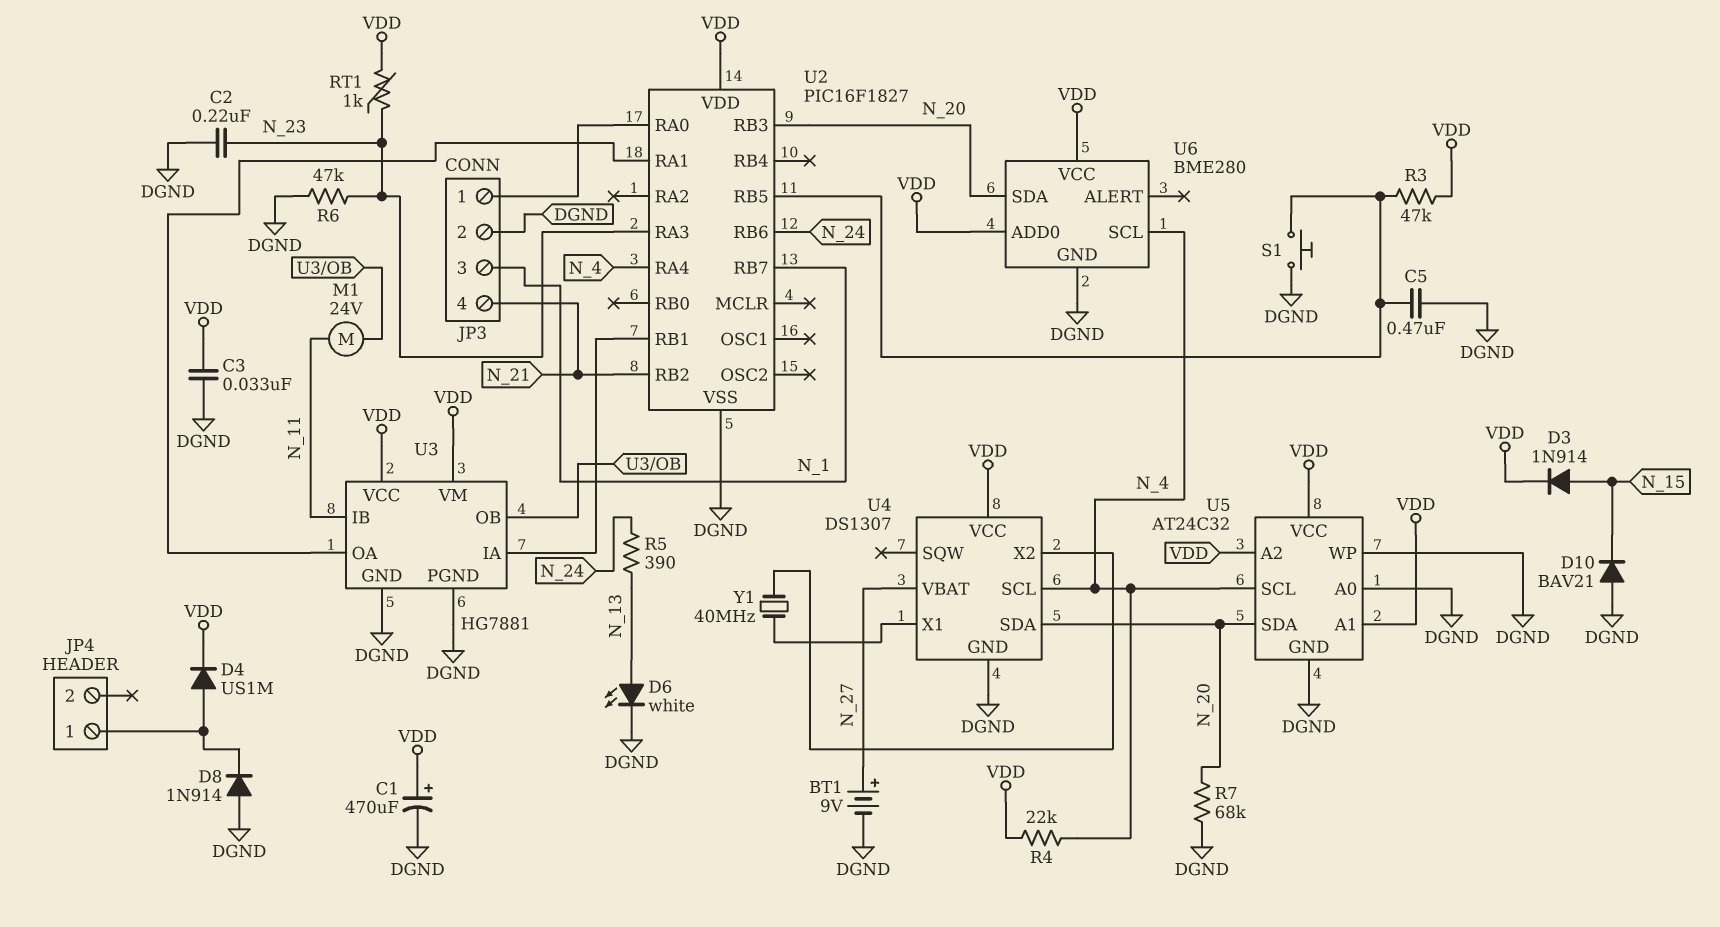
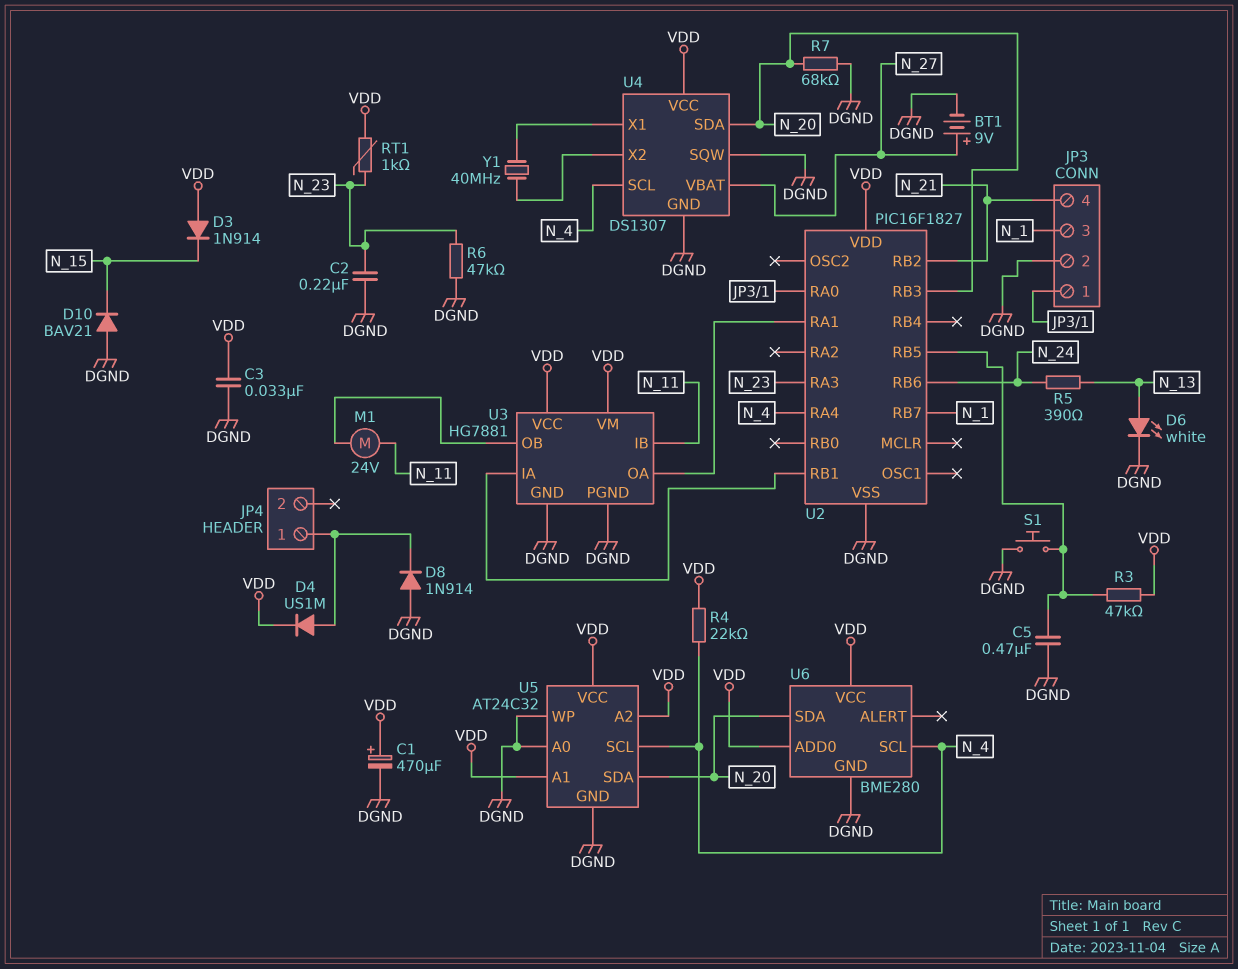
D3: diode 1N914 (A N_15, K VDD) -> diode 1N914 (A VDD, K N_15)
U4 pin SQW: none -> DGND

